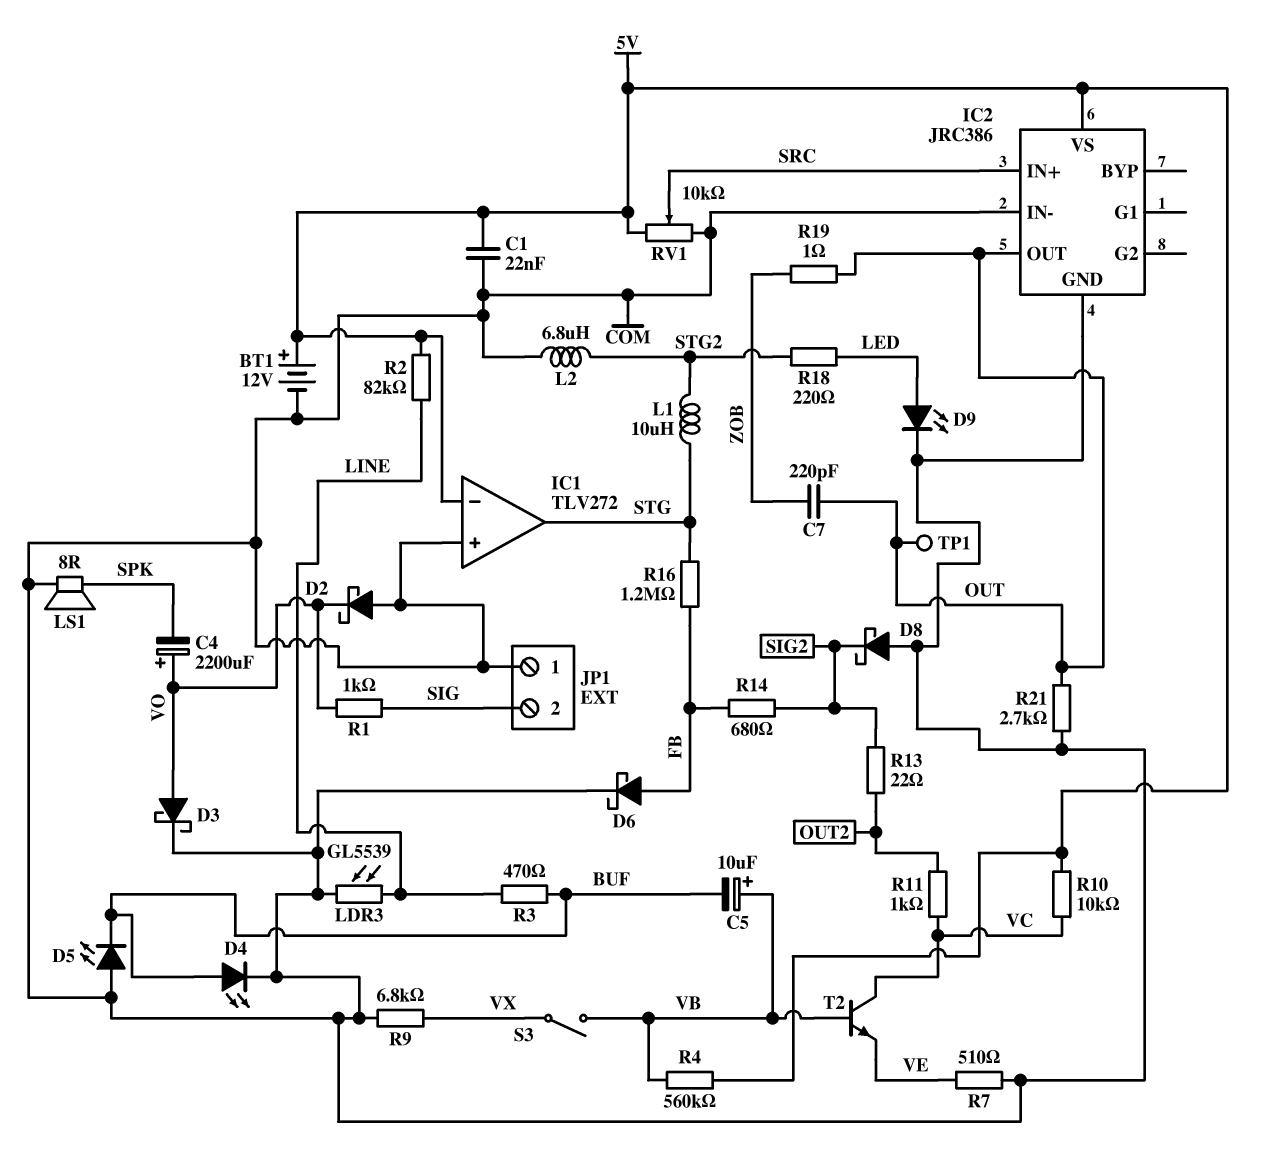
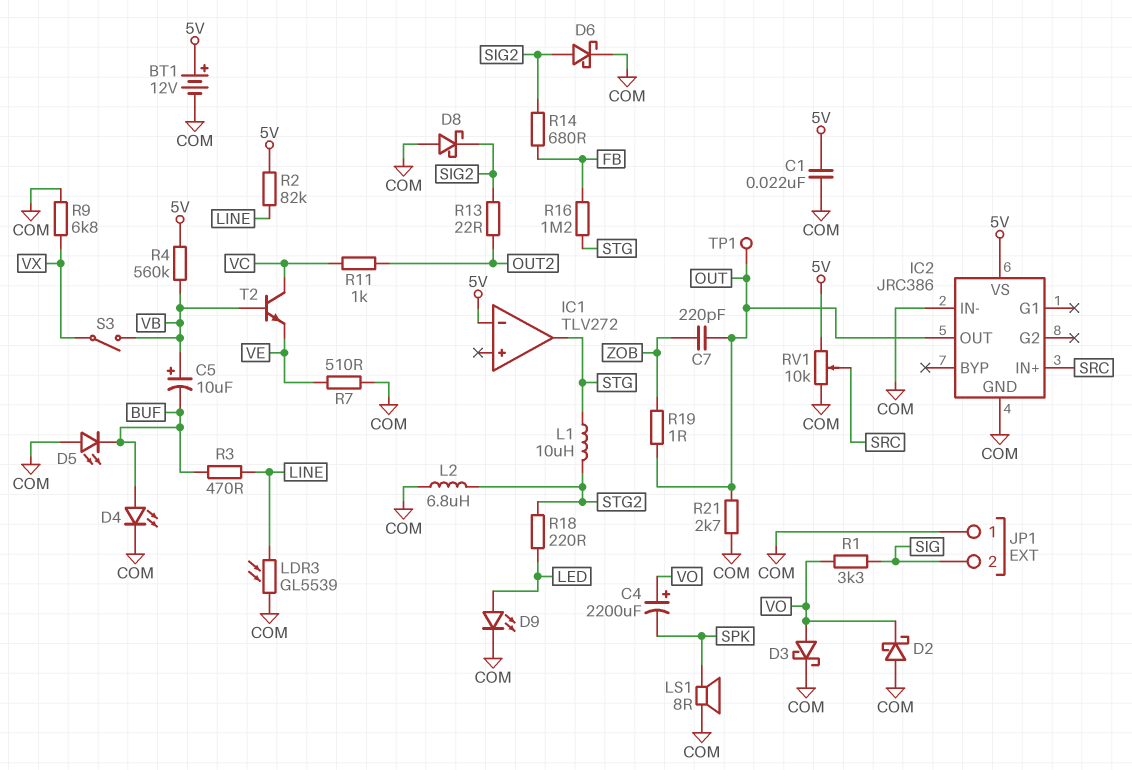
D6: schottky (A FB, K COM) -> schottky (A SIG2, K COM)
IC1 pin in+: COM -> none
R1: 1k (SIG, VO) -> 3.3k (SIG, VO)
R10: 10k (5V, VC) -> none

